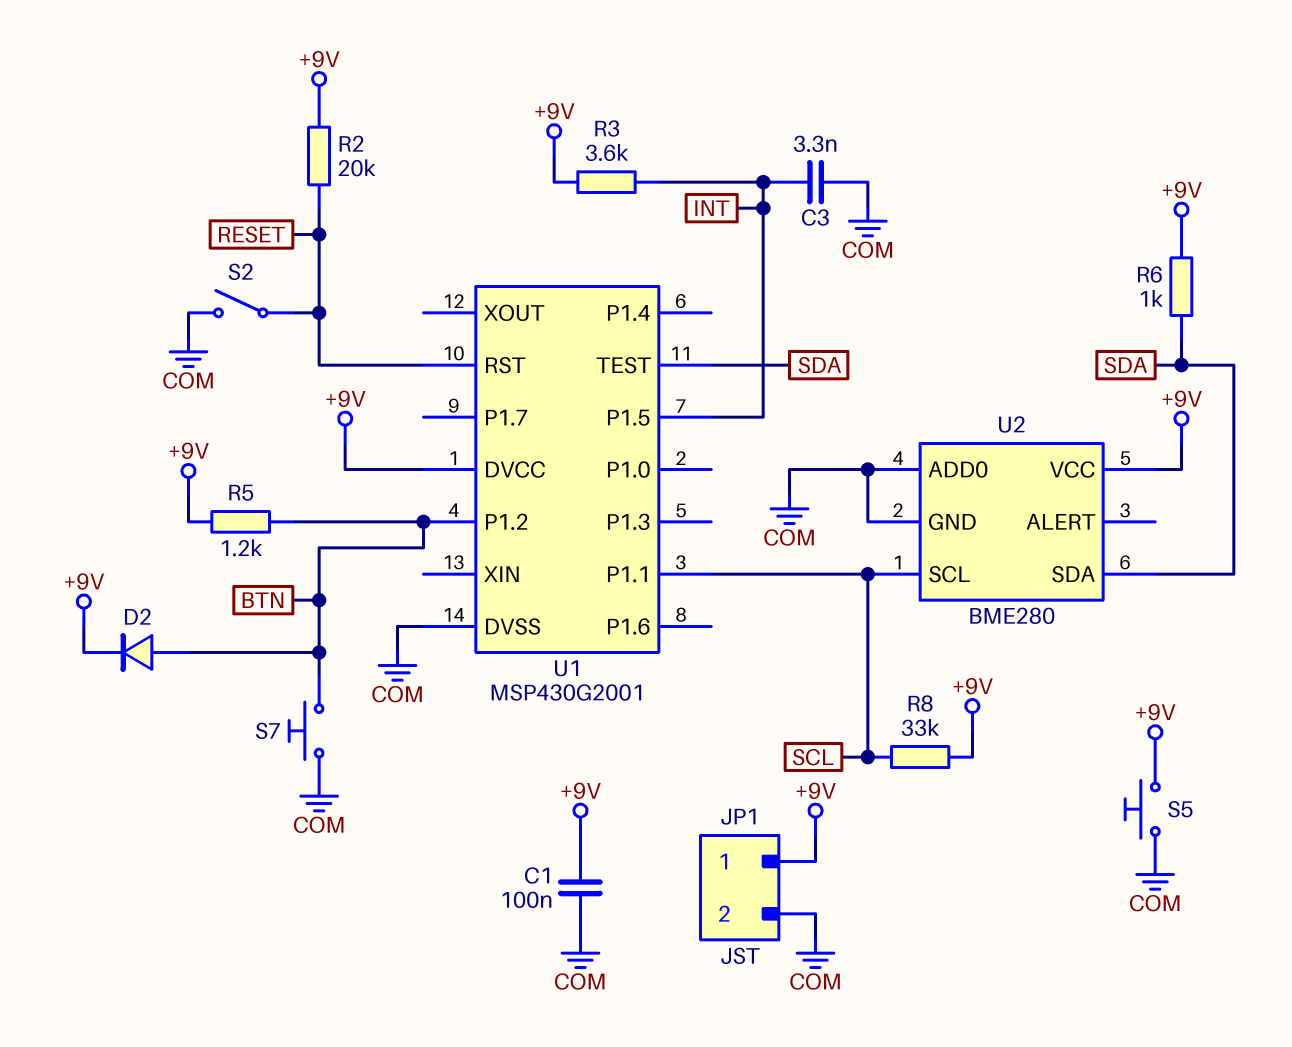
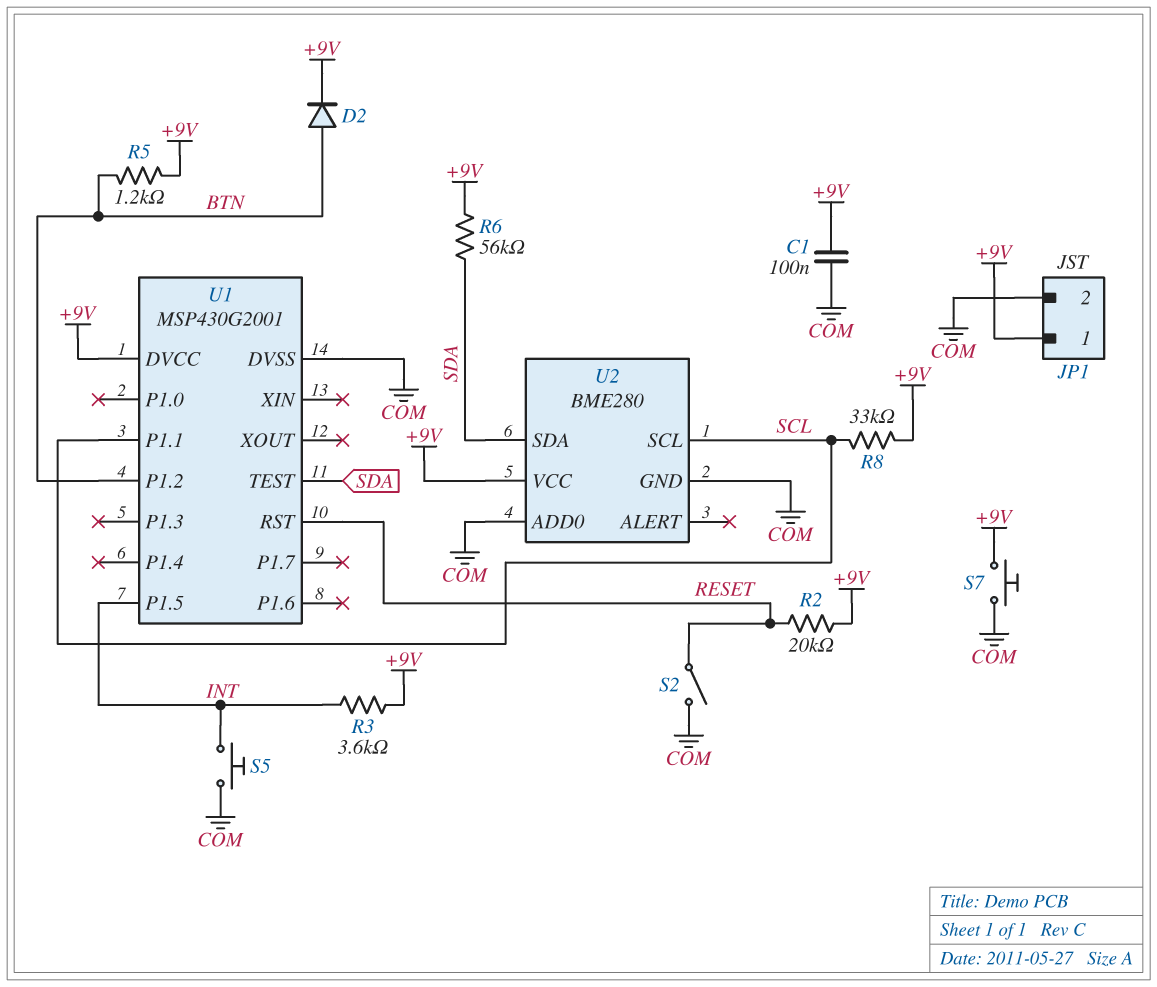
C3: 3.3nF (COM, INT) -> none
R6: 1k (+9V, SDA) -> 56k (+9V, SDA)
S5: button (+9V, COM) -> button (COM, INT)
S7: button (BTN, COM) -> button (+9V, COM)

